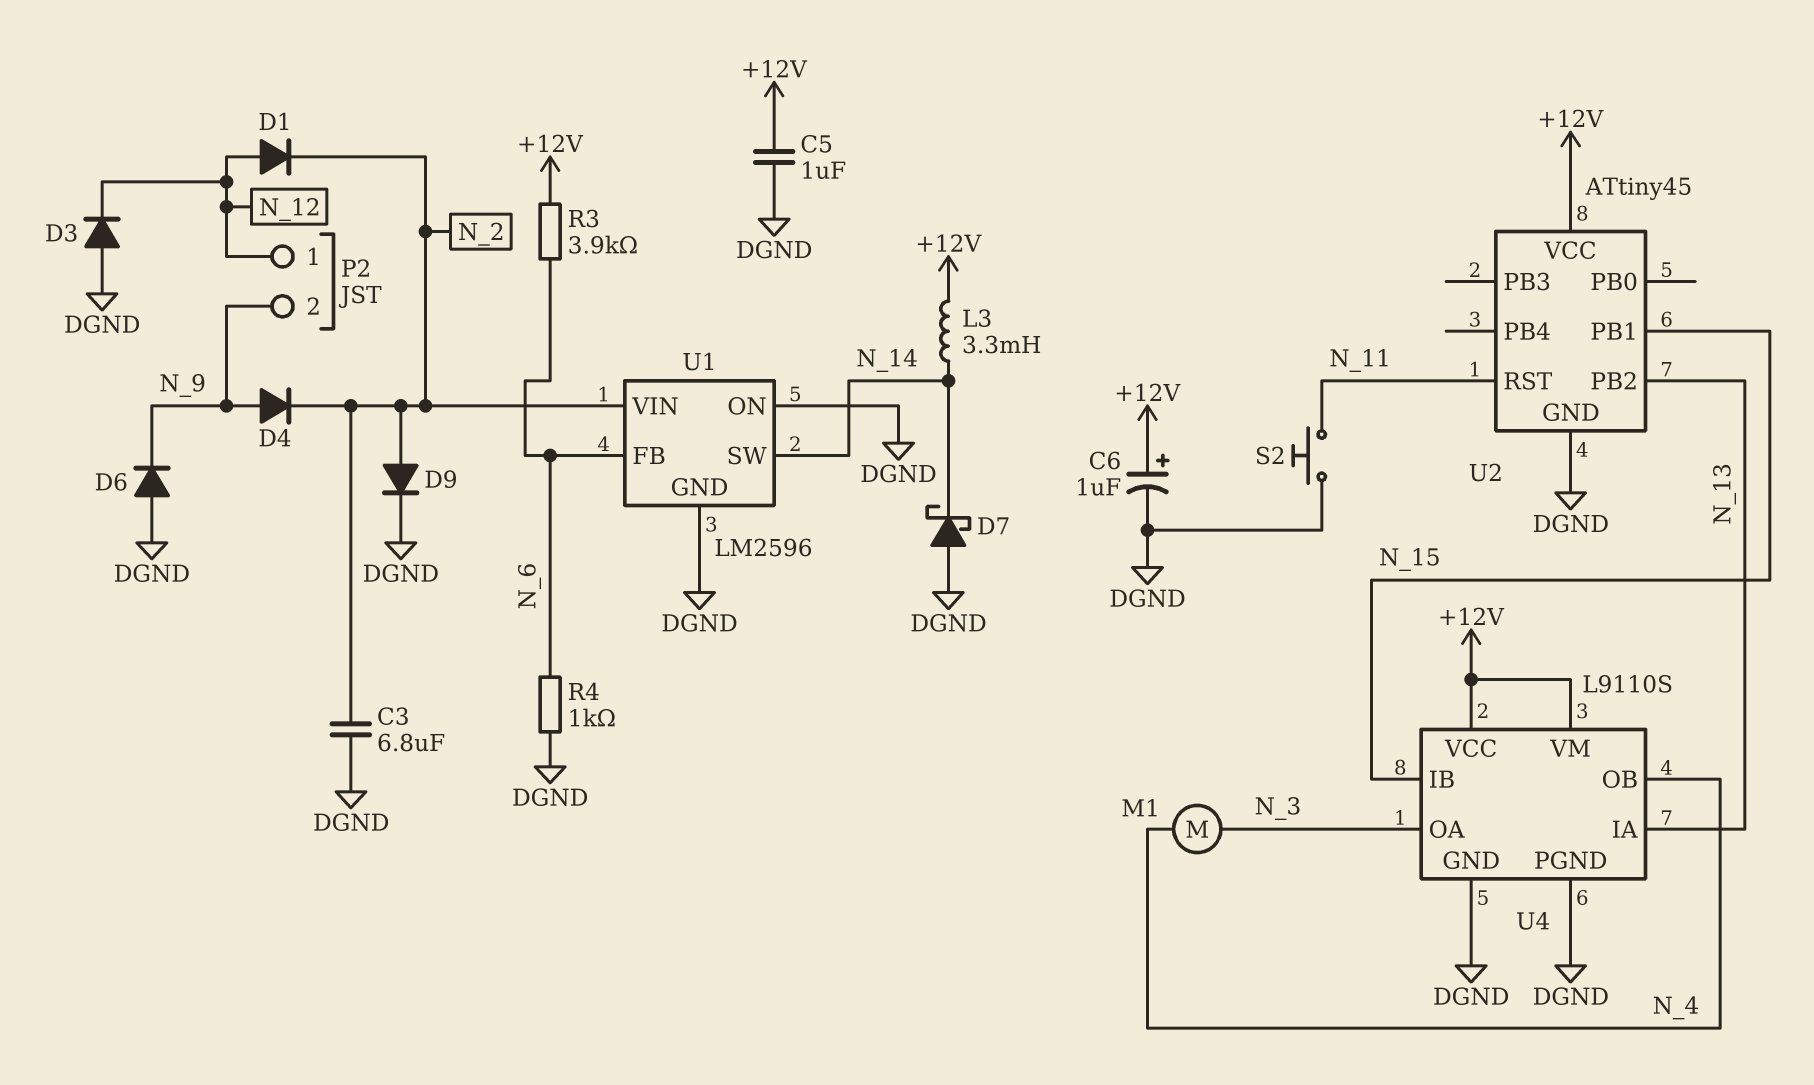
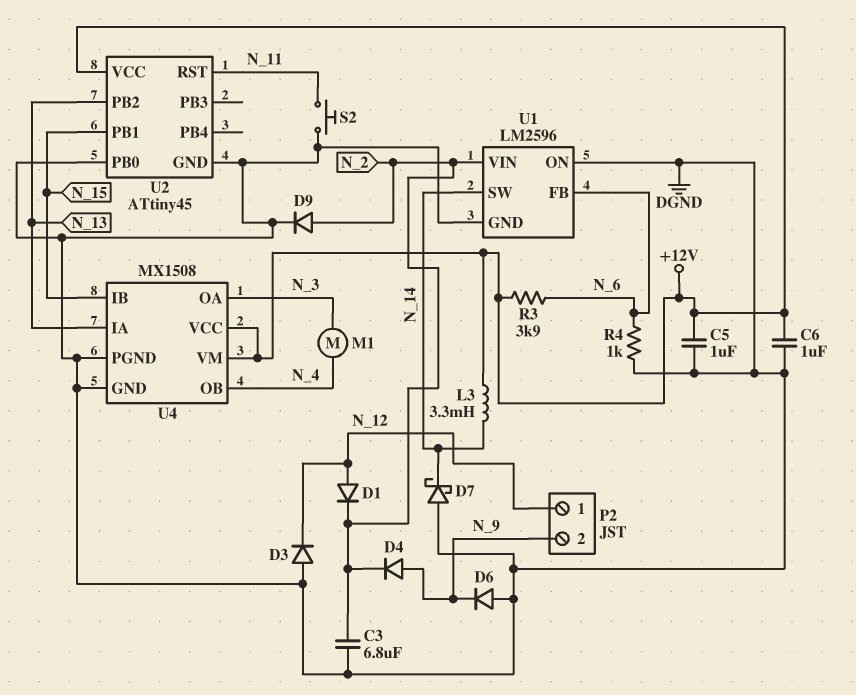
C6: 1uF (plus +12V, minus DGND) -> 1uF (+12V, DGND)
U2 pin PB0: none -> DGND
U4: L9110S -> MX1508

